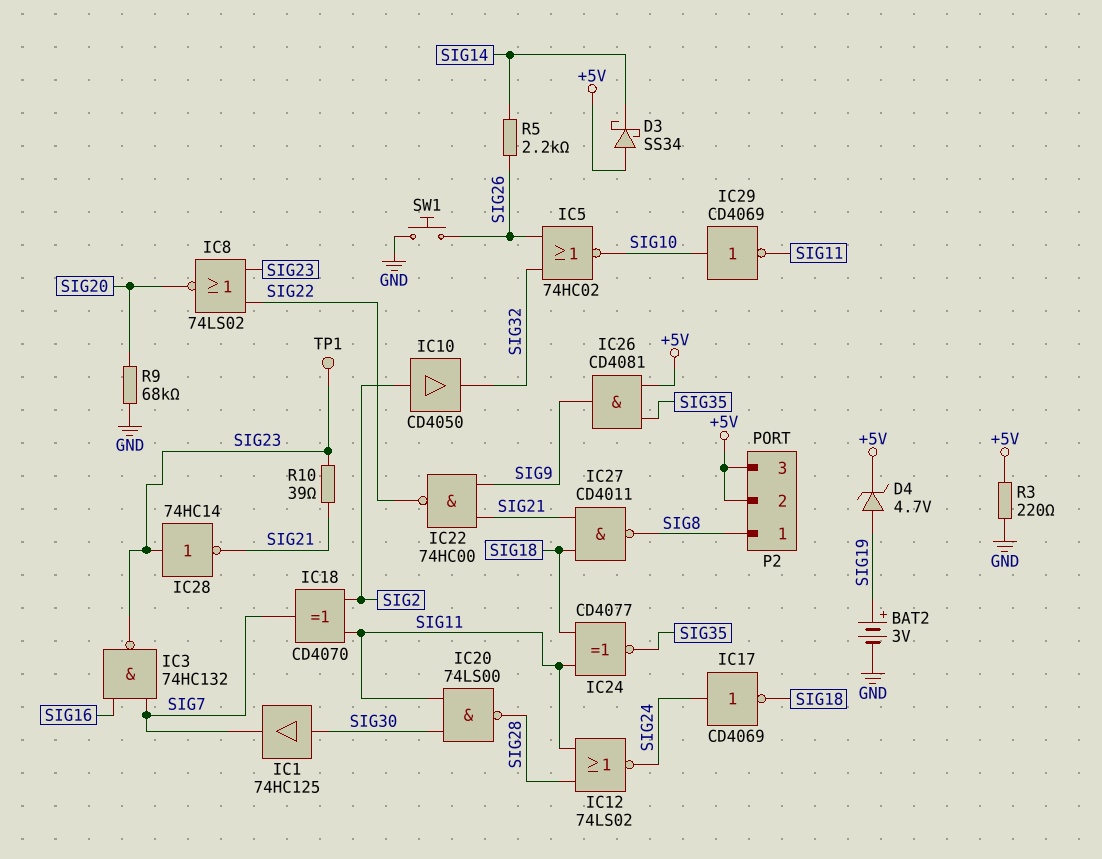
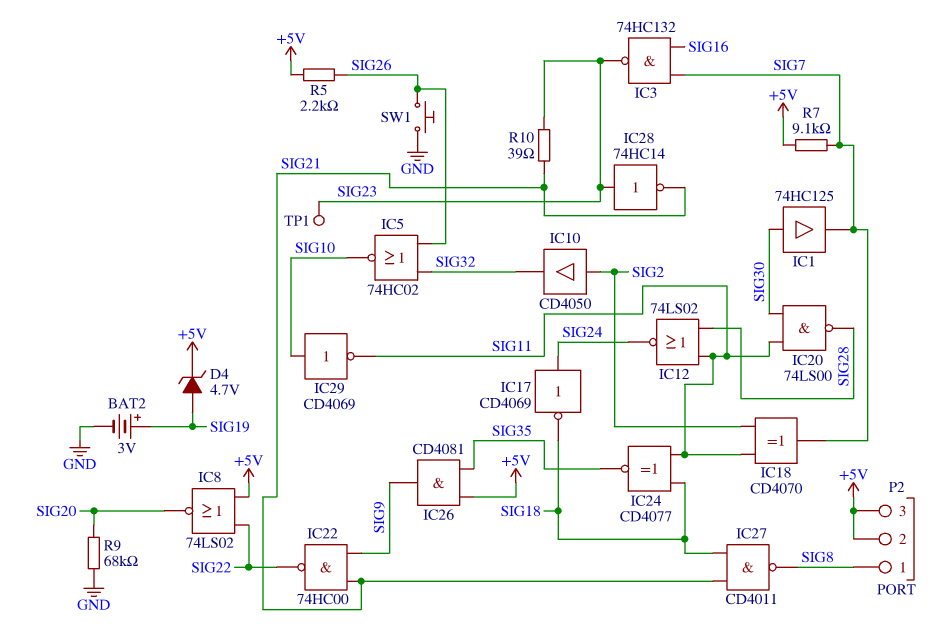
D3: schottky SS34 (A +5V, K SIG14) -> none
IC8: NOR 74LS02 (in SIG22, in SIG23, out SIG20) -> NOR 74LS02 (in +5V, in SIG22, out SIG20)
R3: 220 (+5V, GND) -> none
R5: 2.2k (SIG14, SIG26) -> 2.2k (+5V, SIG26)
R7: none -> 9.1k (+5V, SIG7)

